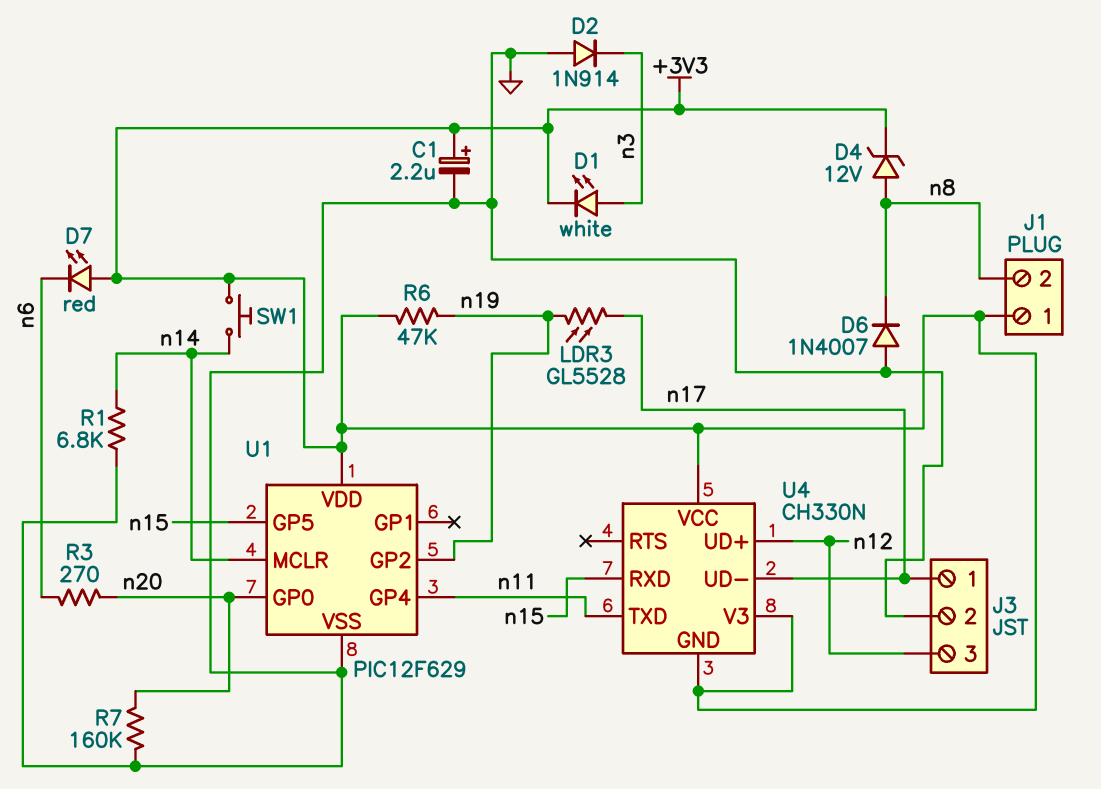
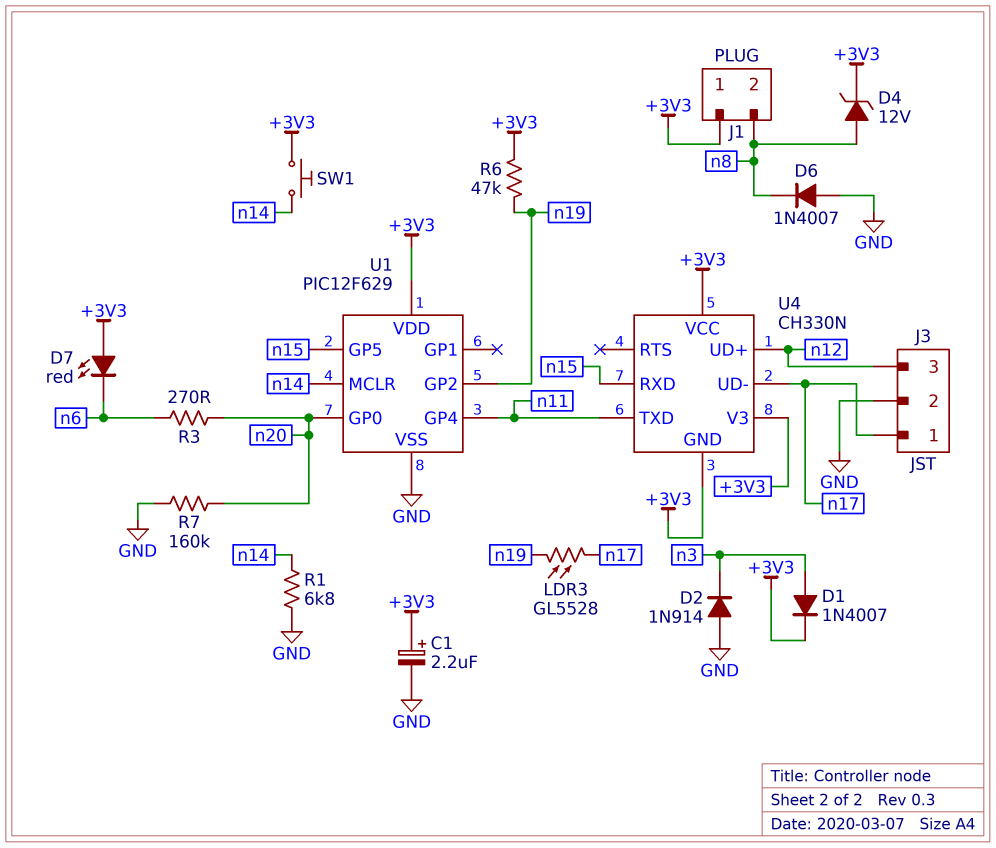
D1: LED white (A n3, K +3V3) -> diode 1N4007 (A n3, K +3V3)

